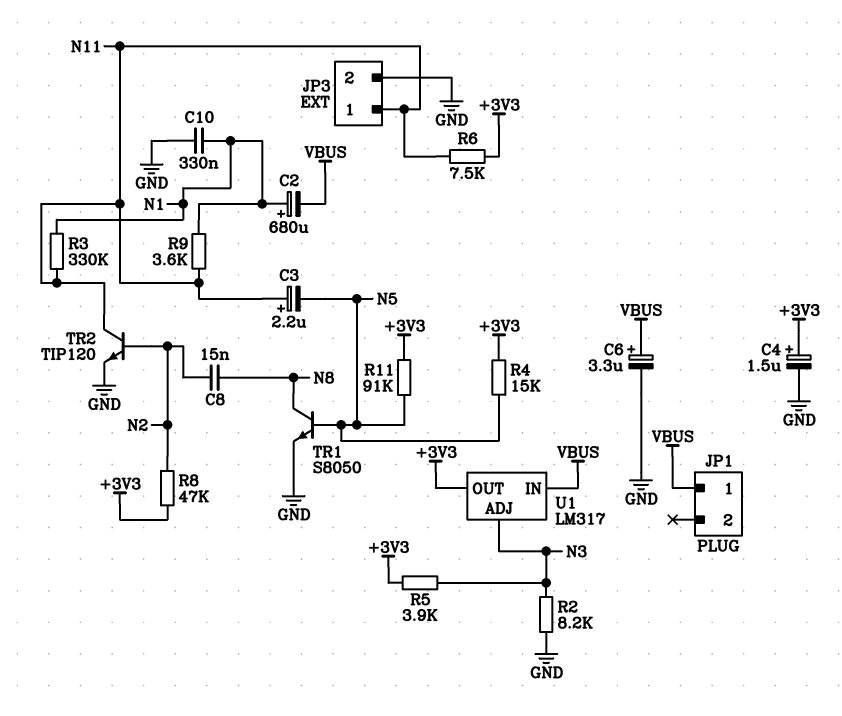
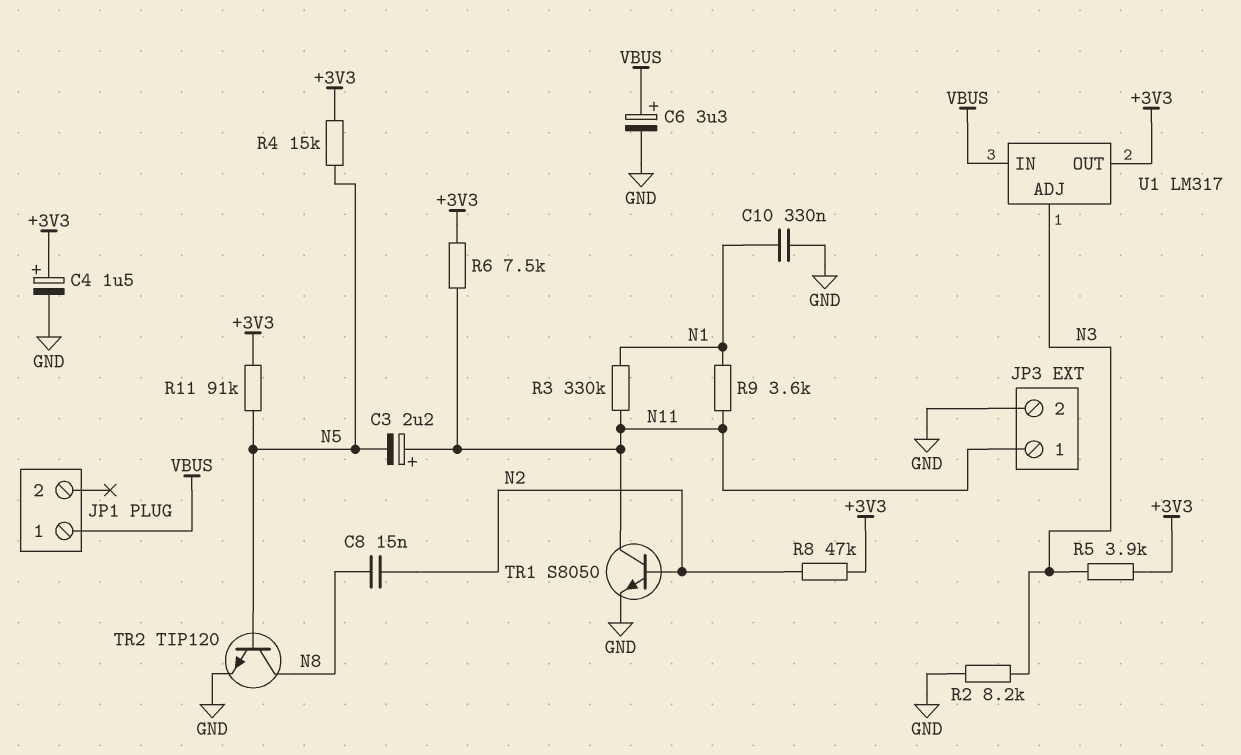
C2: 680uF (plus N1, minus VBUS) -> none
TR1: NPN S8050 (B N5, C N8, E GND) -> NPN S8050 (B N2, C N11, E GND)
TR2: NPN TIP120 (B N2, C N11, E GND) -> NPN TIP120 (B N5, C N8, E GND)

